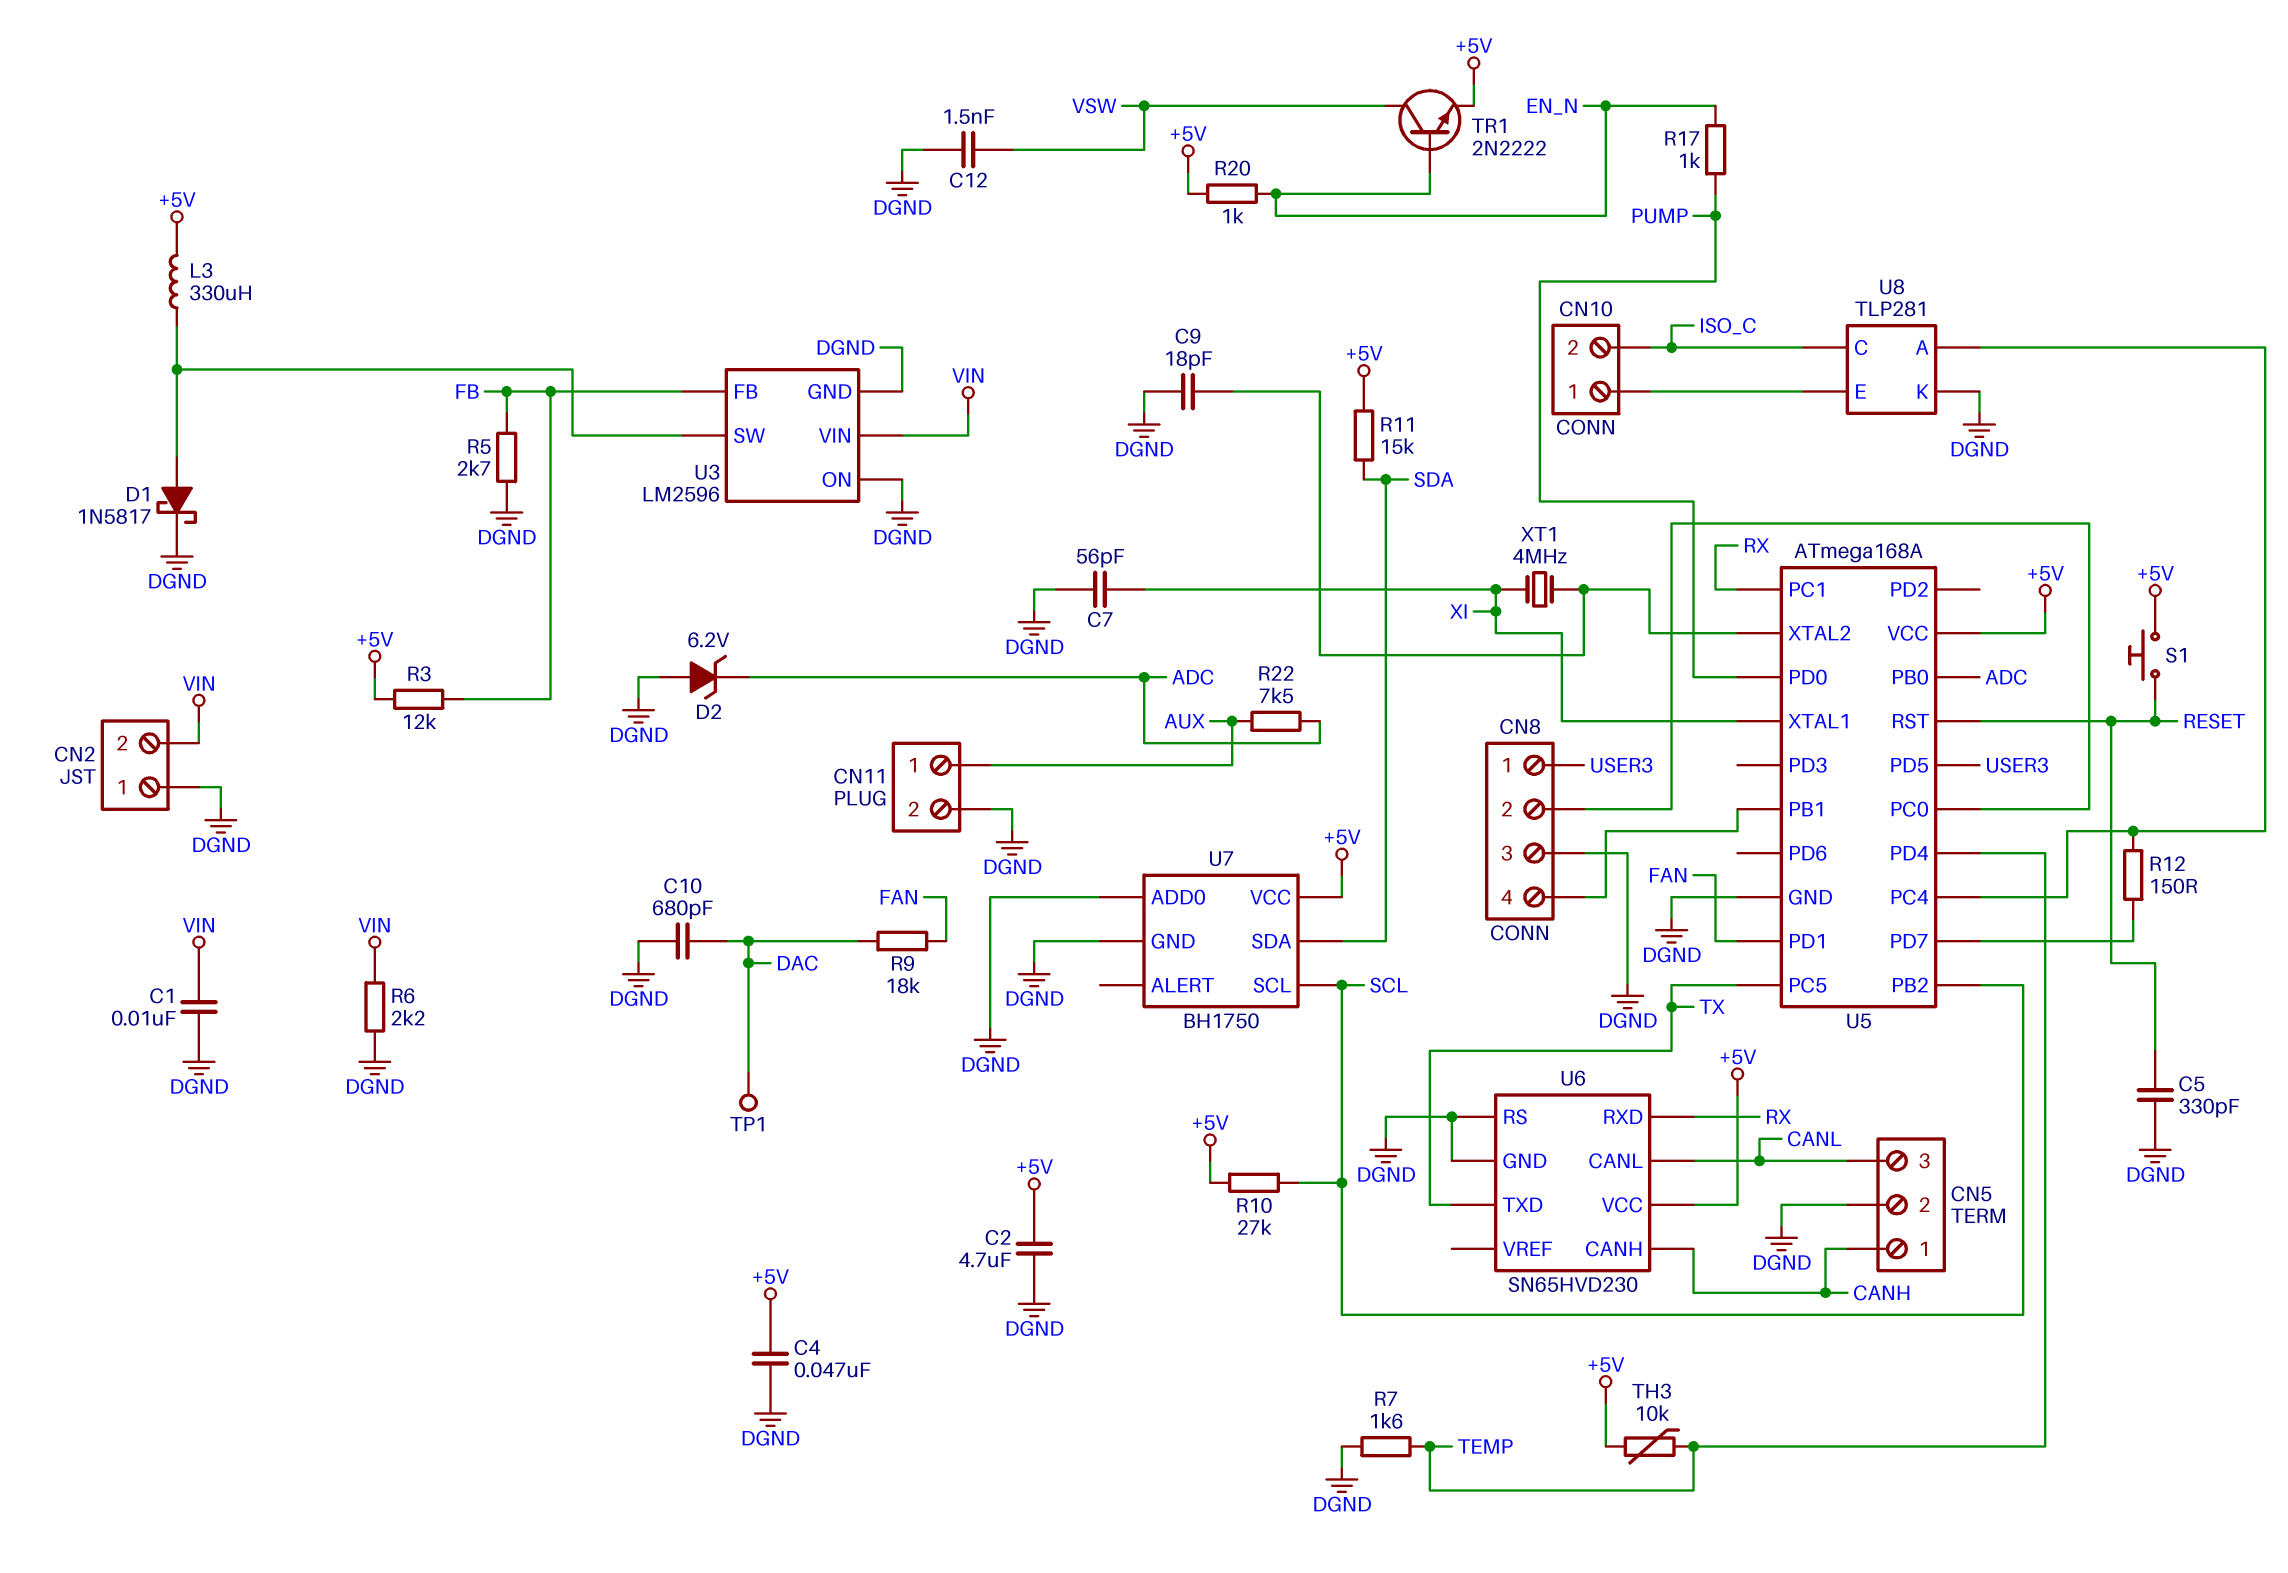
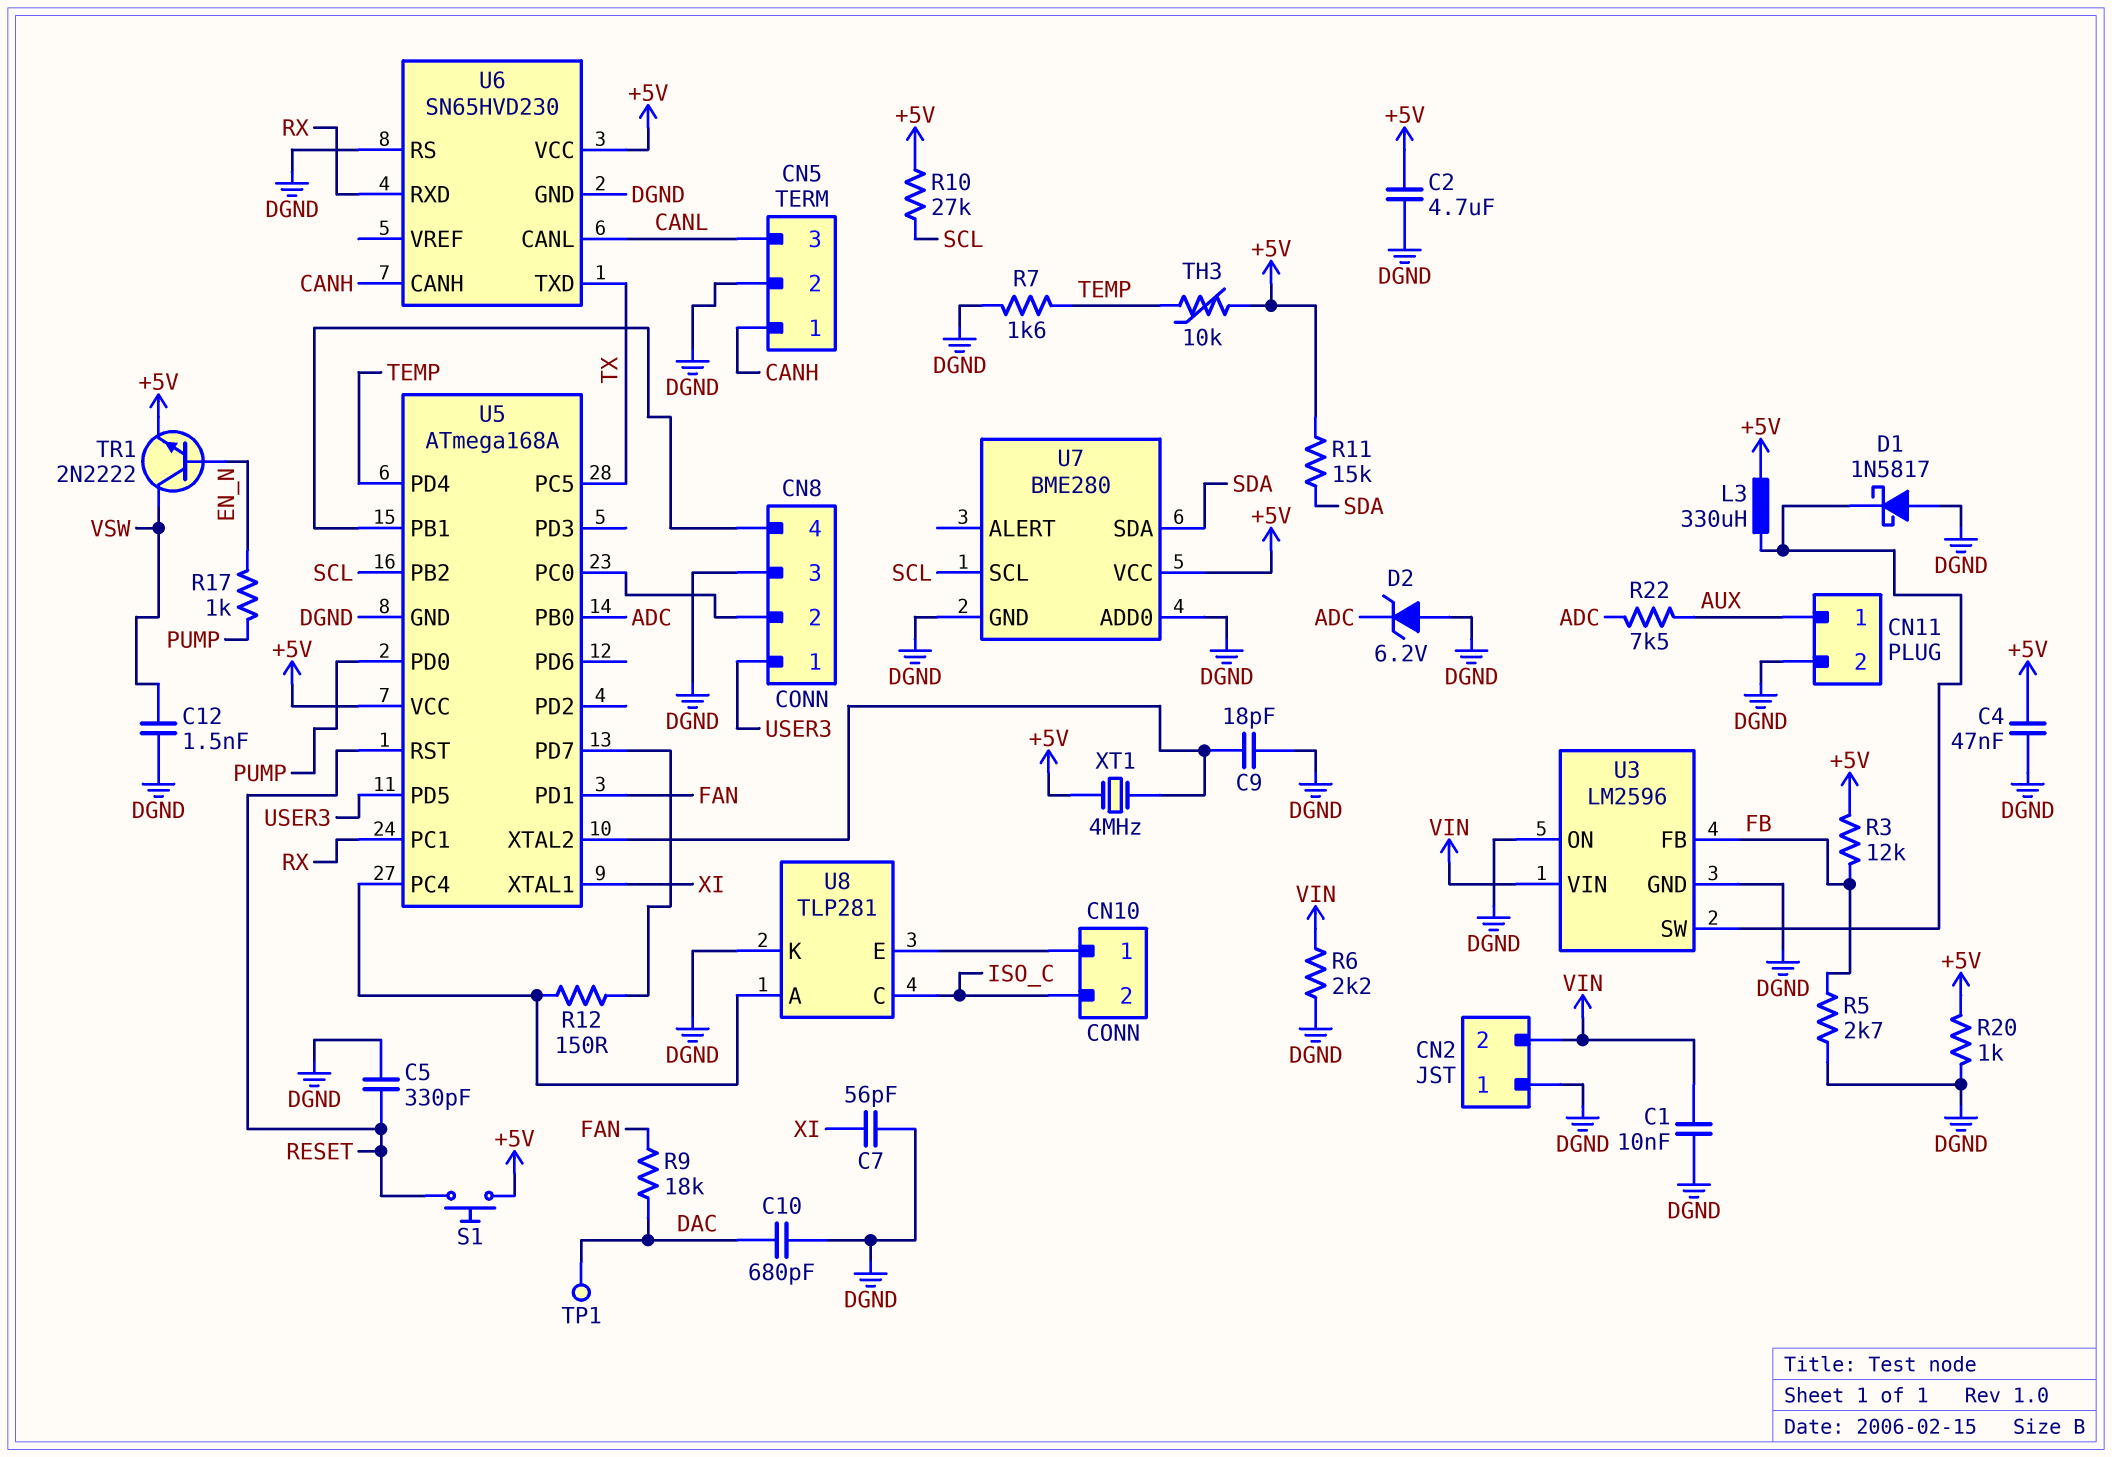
D1: schottky 1N5817 (A U3/SW, K DGND) -> schottky 1N5817 (A DGND, K U3/SW)
R20: 1k (+5V, EN_N) -> 1k (+5V, DGND)
U7: BH1750 -> BME280
XT1: 4MHz (U5/XTAL2, XI) -> 4MHz (+5V, U5/XTAL2)

